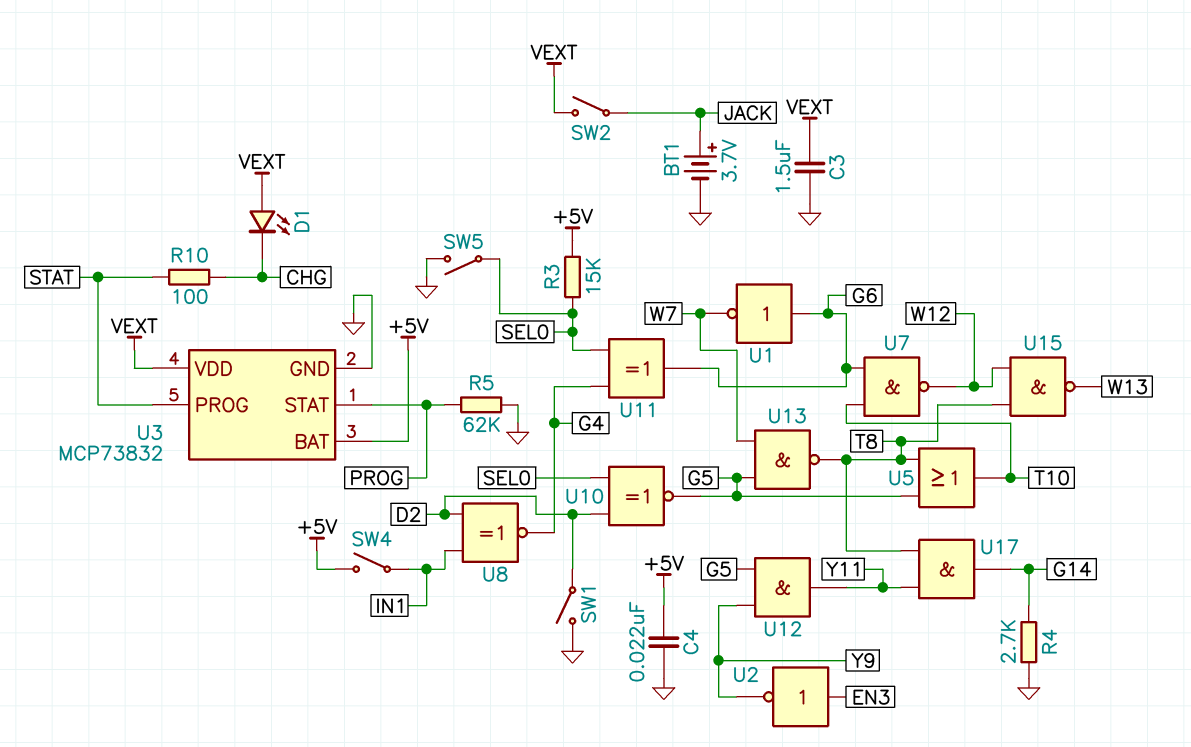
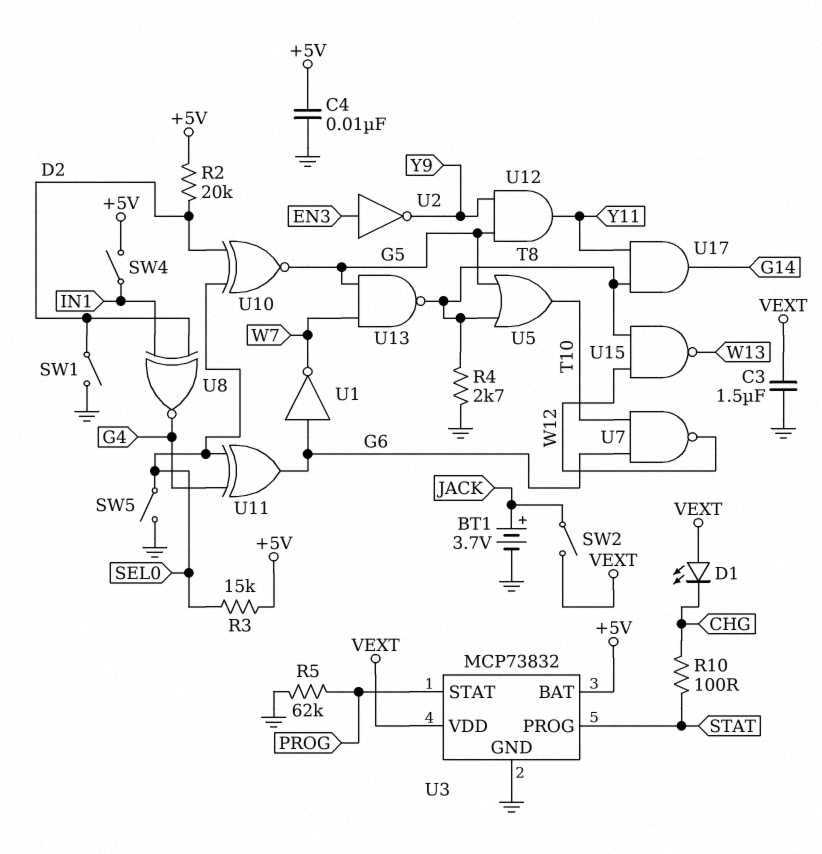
C4: 22nF (+5V, GND) -> 10nF (+5V, GND)
R2: none -> 20k (+5V, D2)
R4: 2.7k (G14, GND) -> 2.7k (GND, T8)

